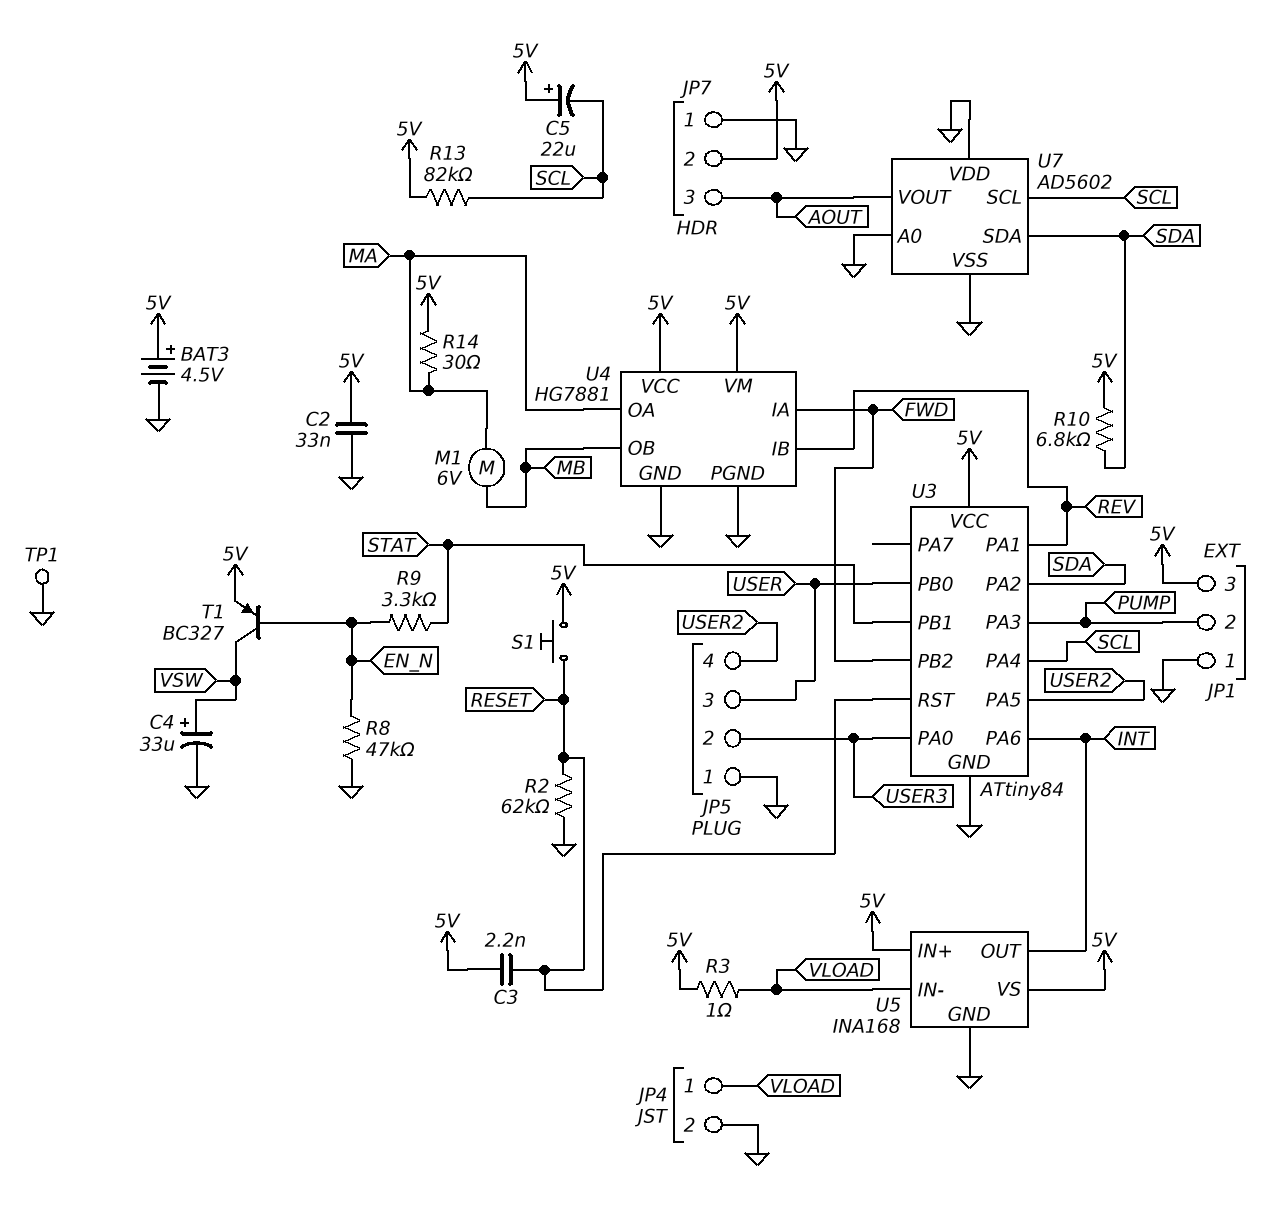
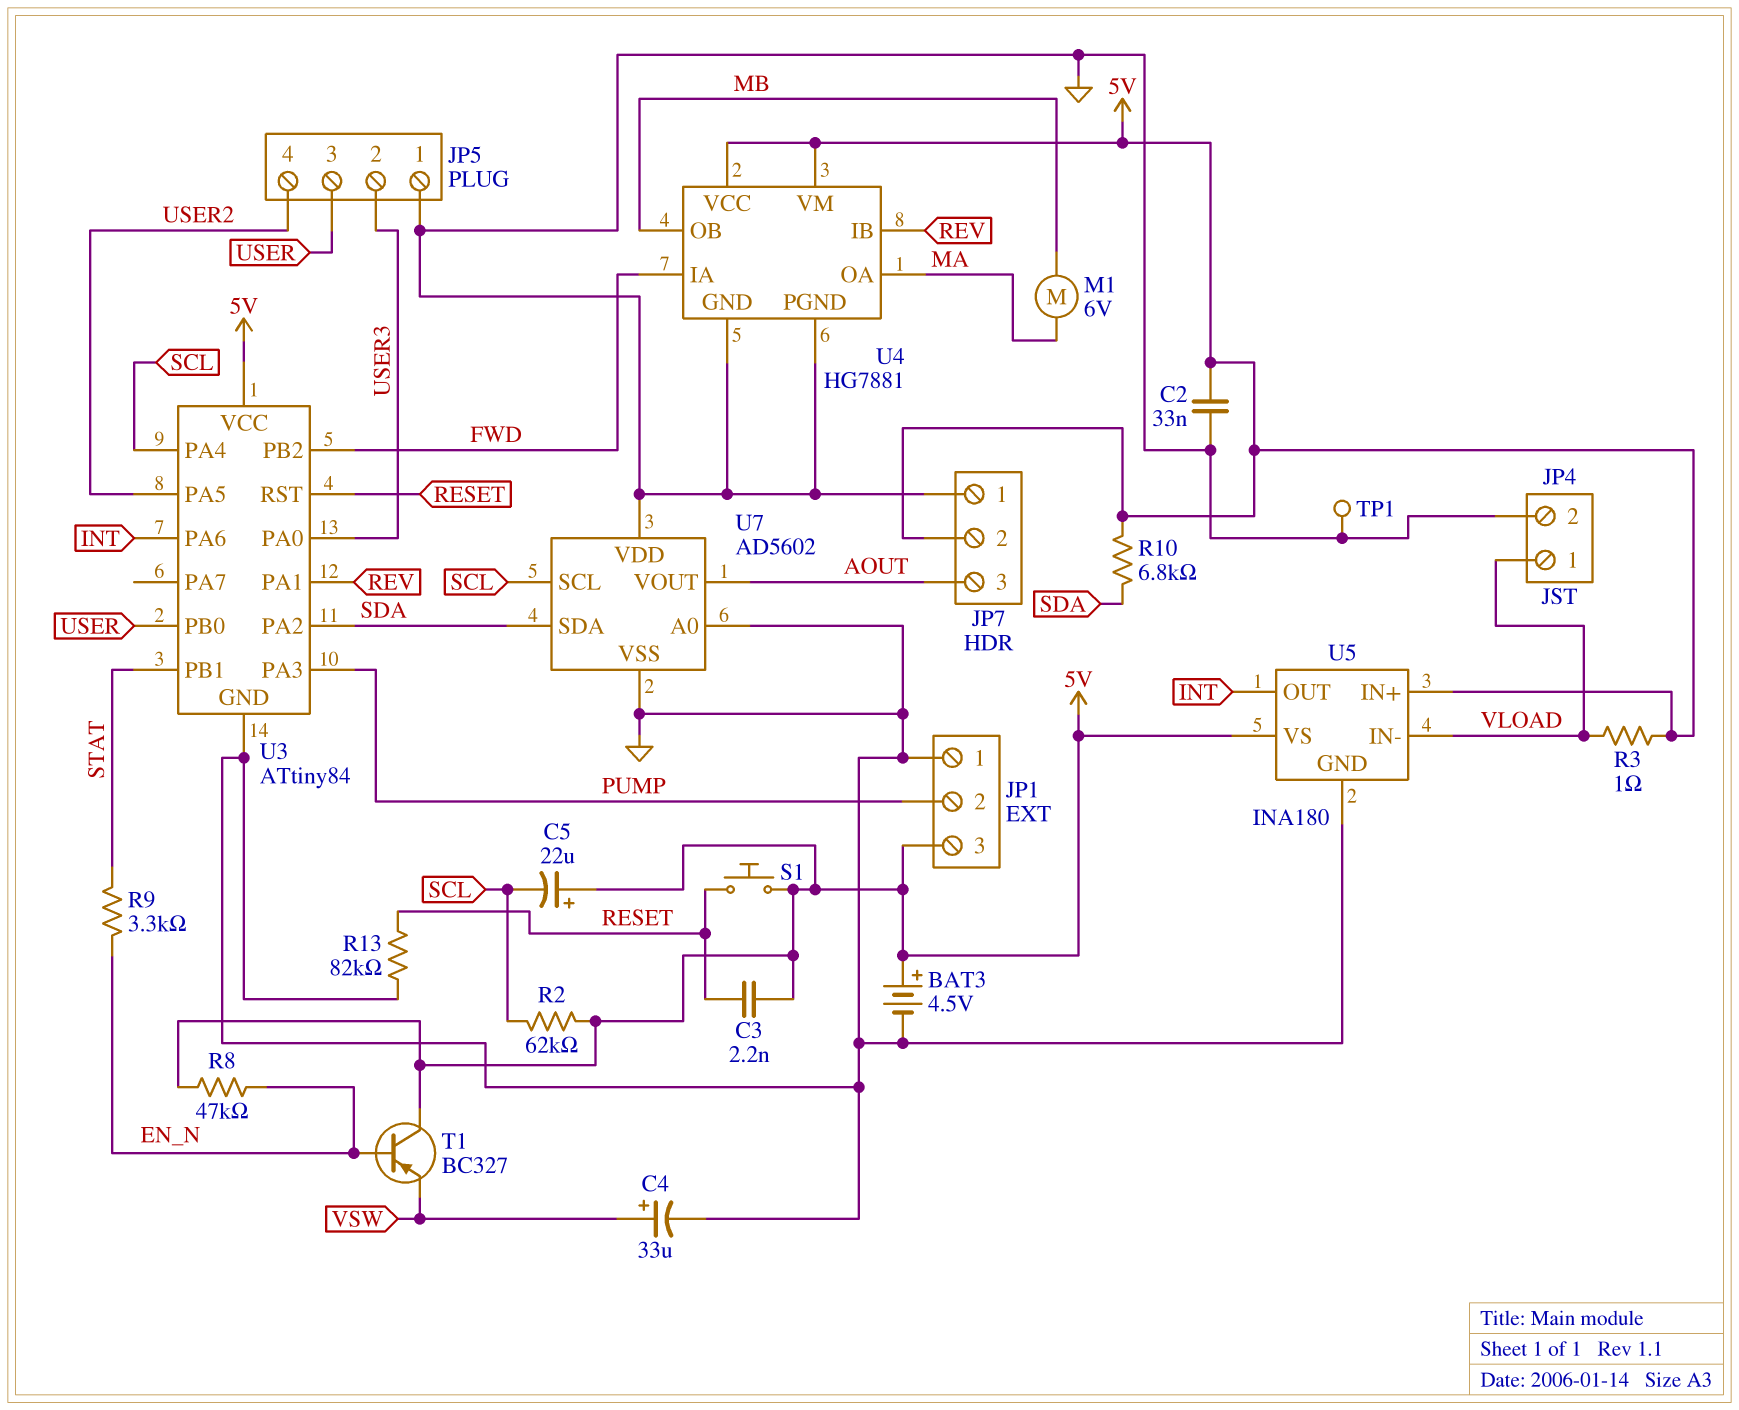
R2: 62k (GND, RESET) -> 62k (5V, SCL)
R8: 47k (EN_N, GND) -> 47k (5V, EN_N)
R13: 82k (5V, SCL) -> 82k (GND, RESET)
R14: 30 (5V, MA) -> none
T1: PNP BC327 (B EN_N, C VSW, E 5V) -> PNP BC327 (B EN_N, C 5V, E VSW)
U5: INA168 -> INA180

